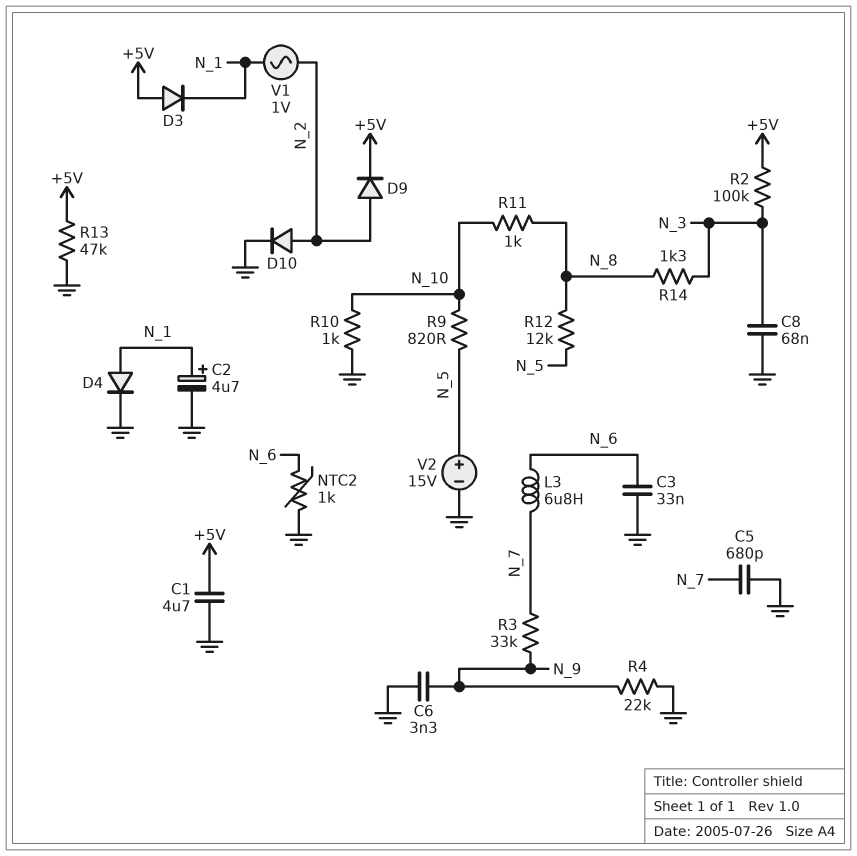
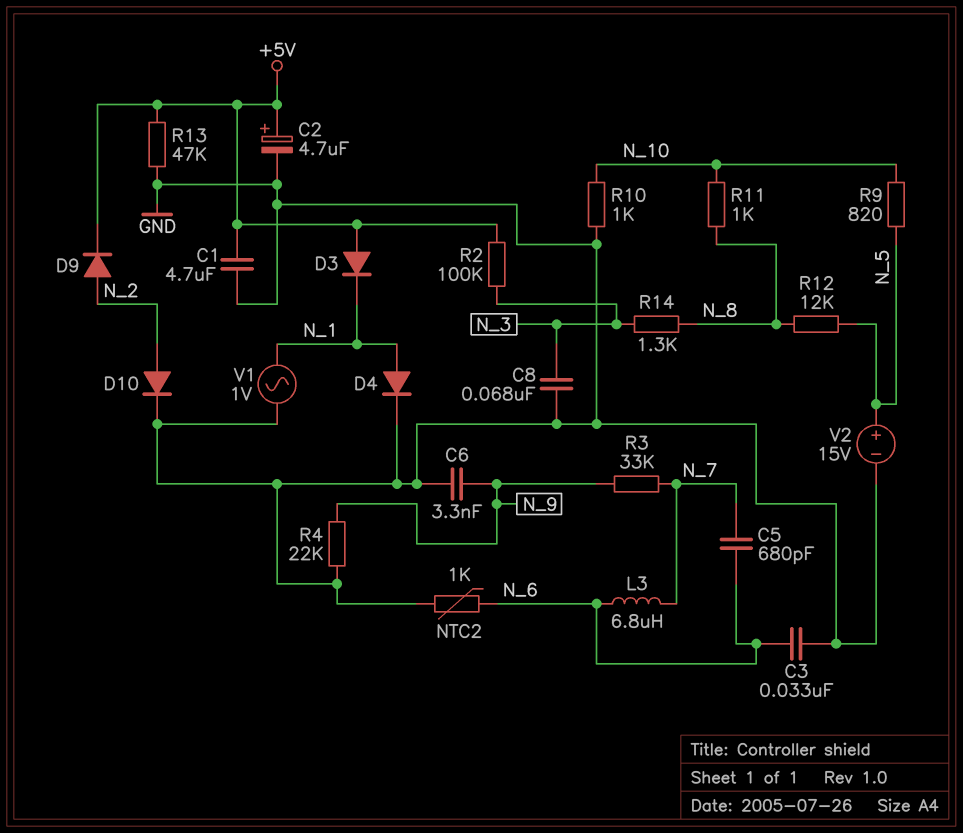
C2: 4.7uF (plus N_1, minus GND) -> 4.7uF (plus +5V, minus GND)
C5: 680pF (GND, N_7) -> 680pF (N_6, N_7)
V1: AC 1V (N_1, N_2) -> AC 1V (GND, N_1)

